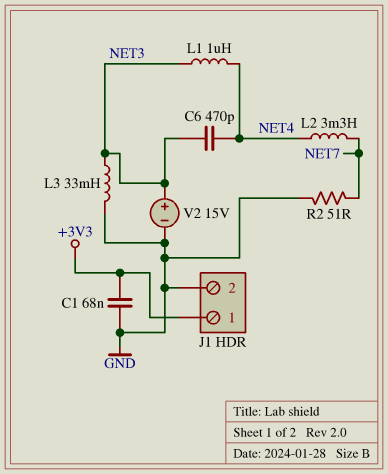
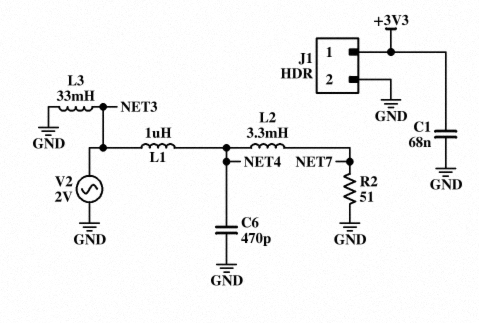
C6: 470pF (NET3, NET4) -> 470pF (GND, NET4)
V2: 15V (plus NET3, minus GND) -> AC 2V (GND, NET3)

